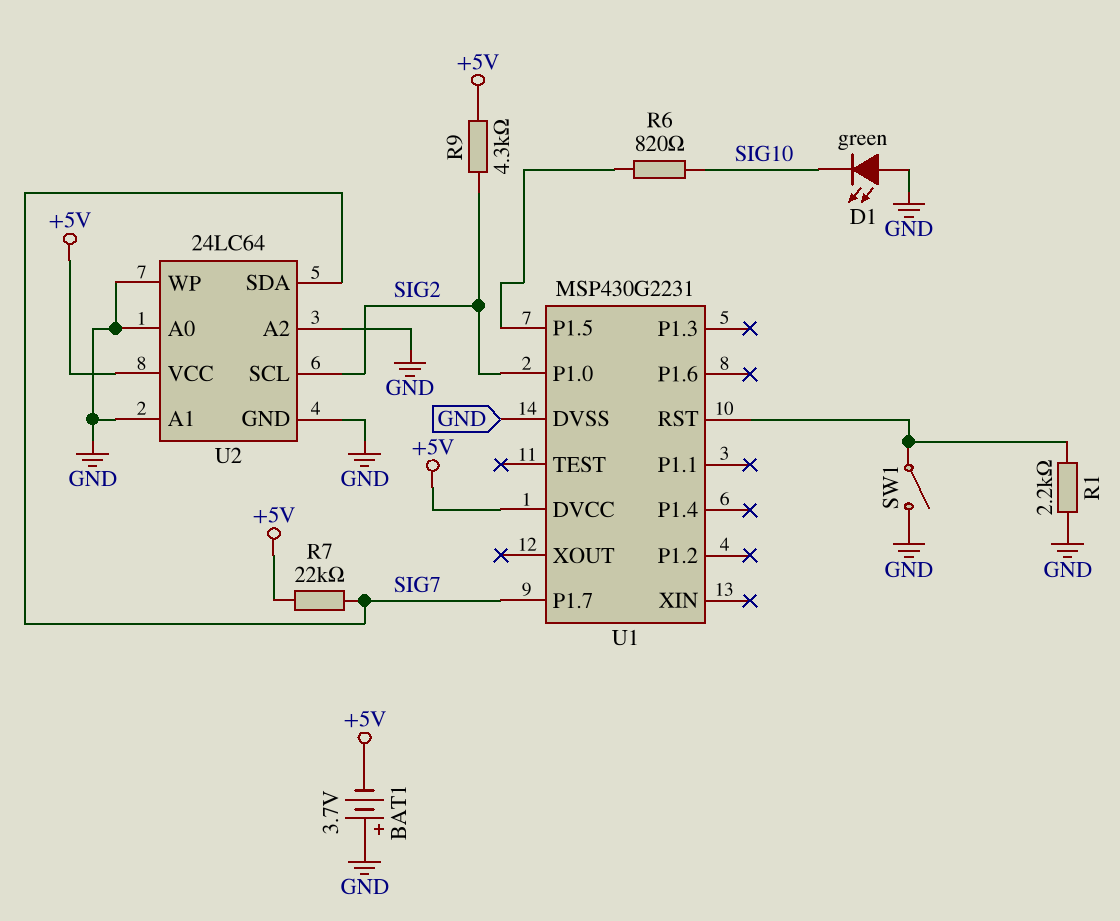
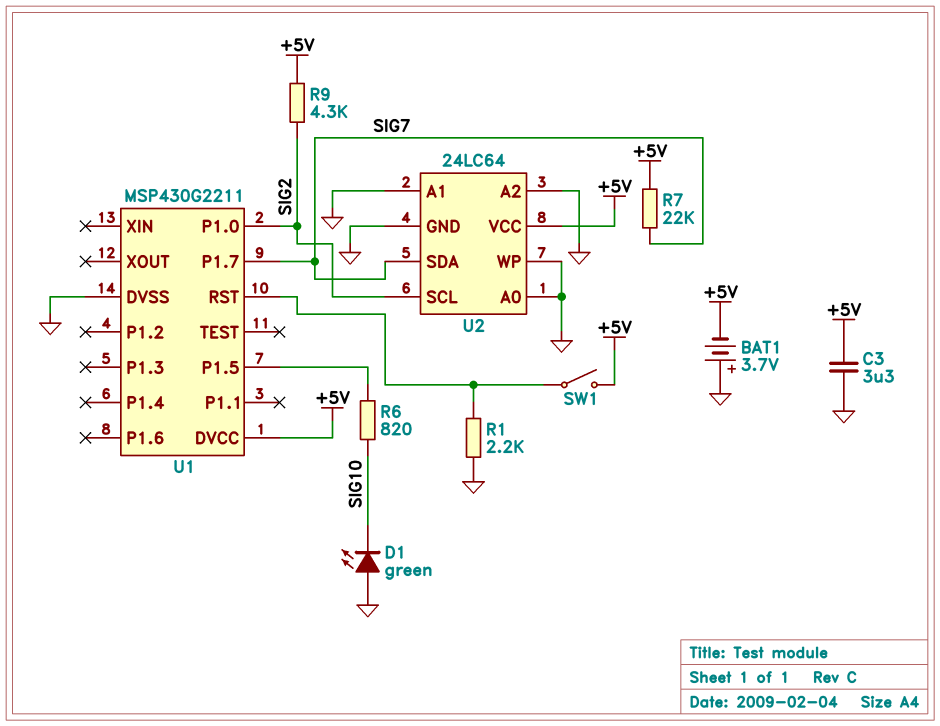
C3: none -> 3.3uF (+5V, GND)
SW1: switch (GND, U1/RST) -> switch (+5V, U1/RST)
U1: MSP430G2231 -> MSP430G2211

